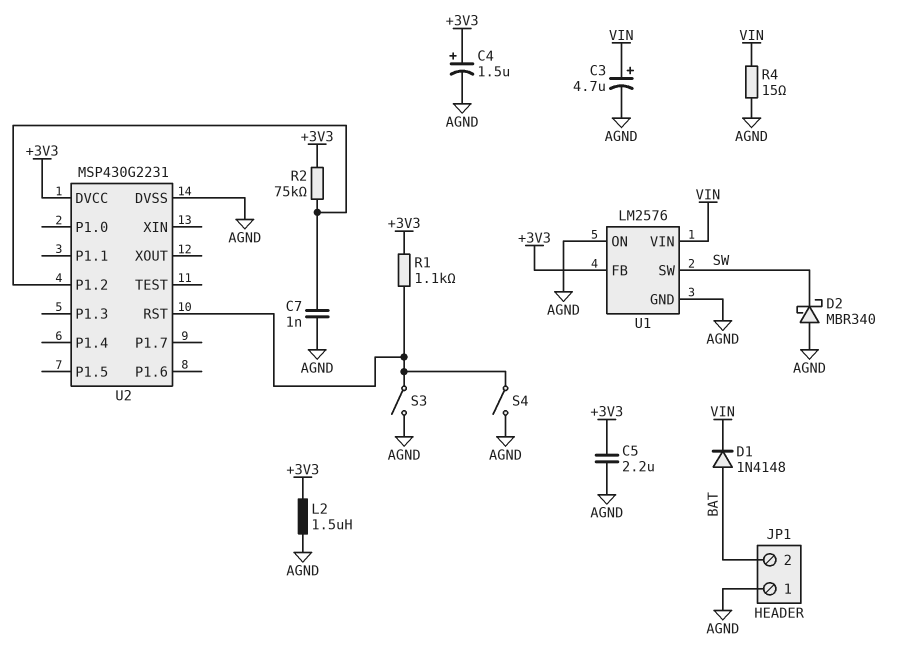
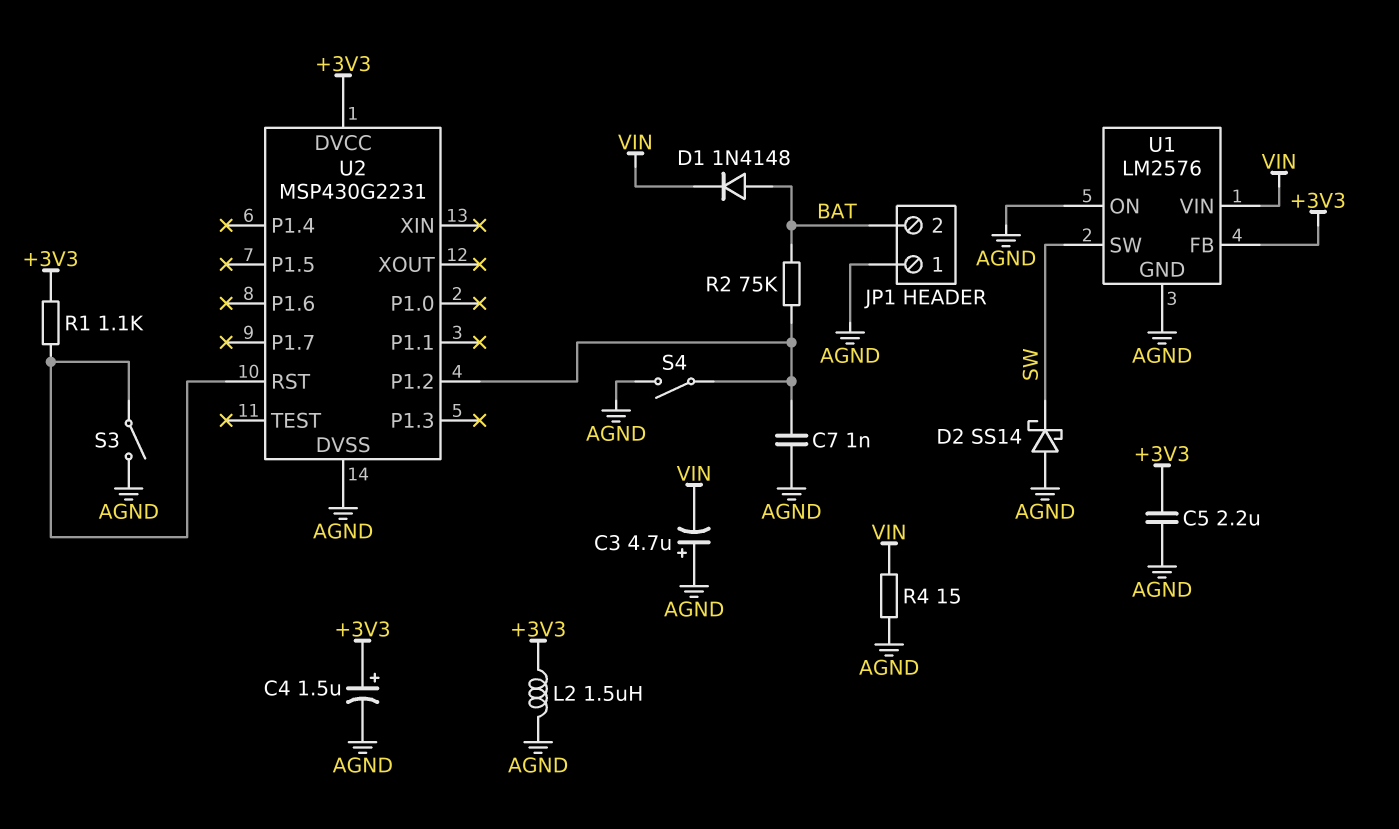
C3: 4.7uF (plus VIN, minus AGND) -> 4.7uF (plus AGND, minus VIN)
D2: schottky MBR340 (A AGND, K SW) -> schottky SS14 (A AGND, K SW)
R2: 75k (+3V3, U2/P1.2) -> 75k (BAT, U2/P1.2)
S4: switch (AGND, U2/RST) -> switch (AGND, U2/P1.2)

